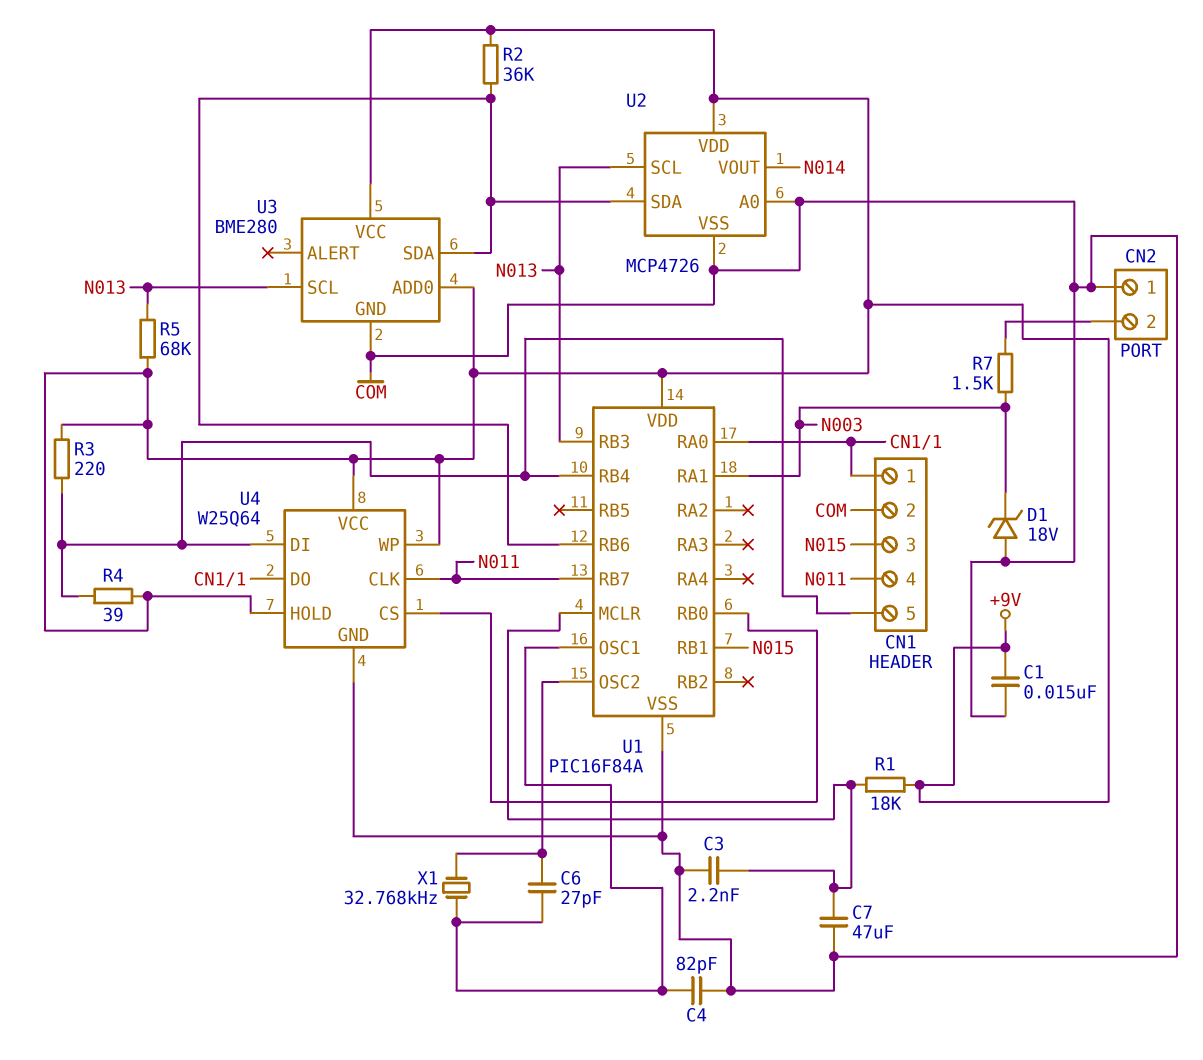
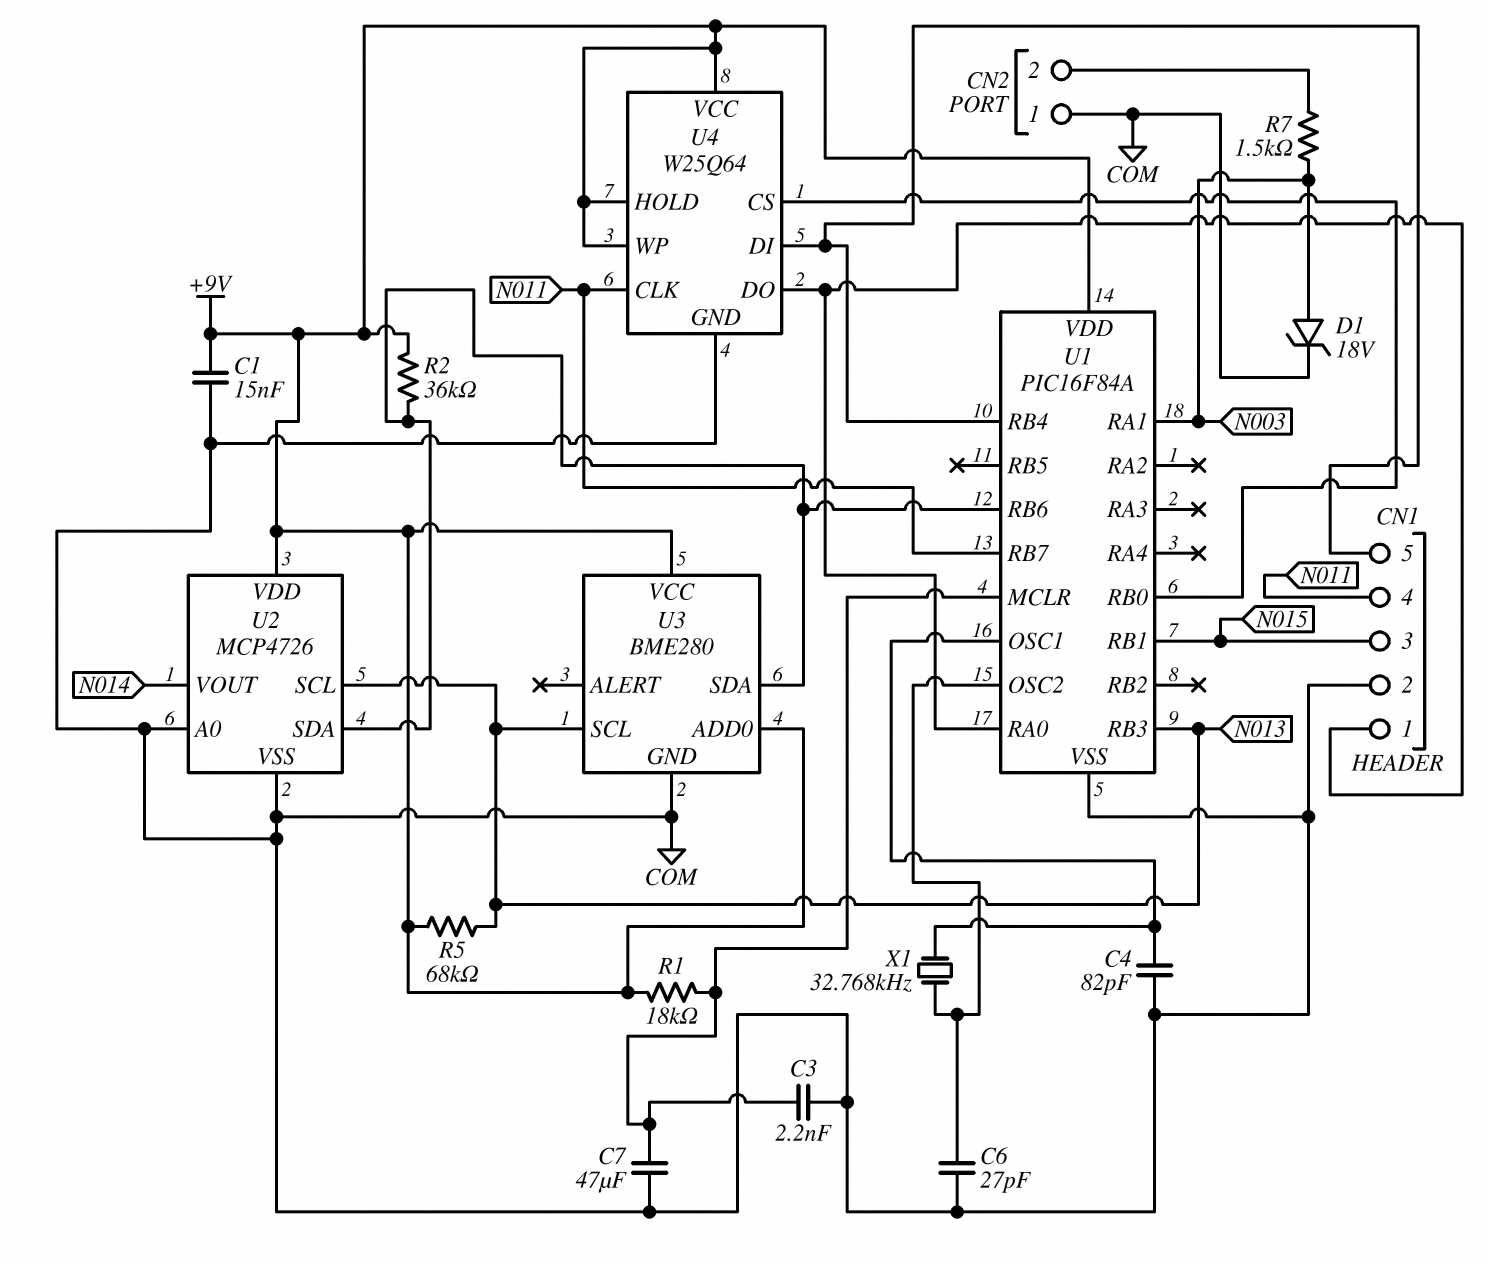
C6: 27pF (U1/OSC1, U1/OSC2) -> 27pF (COM, U1/OSC2)
D1: zener 18V (A COM, K N003) -> zener 18V (A N003, K COM)
R3: 220 (+9V, CN1/5) -> none
R4: 39 (+9V, CN1/5) -> none

